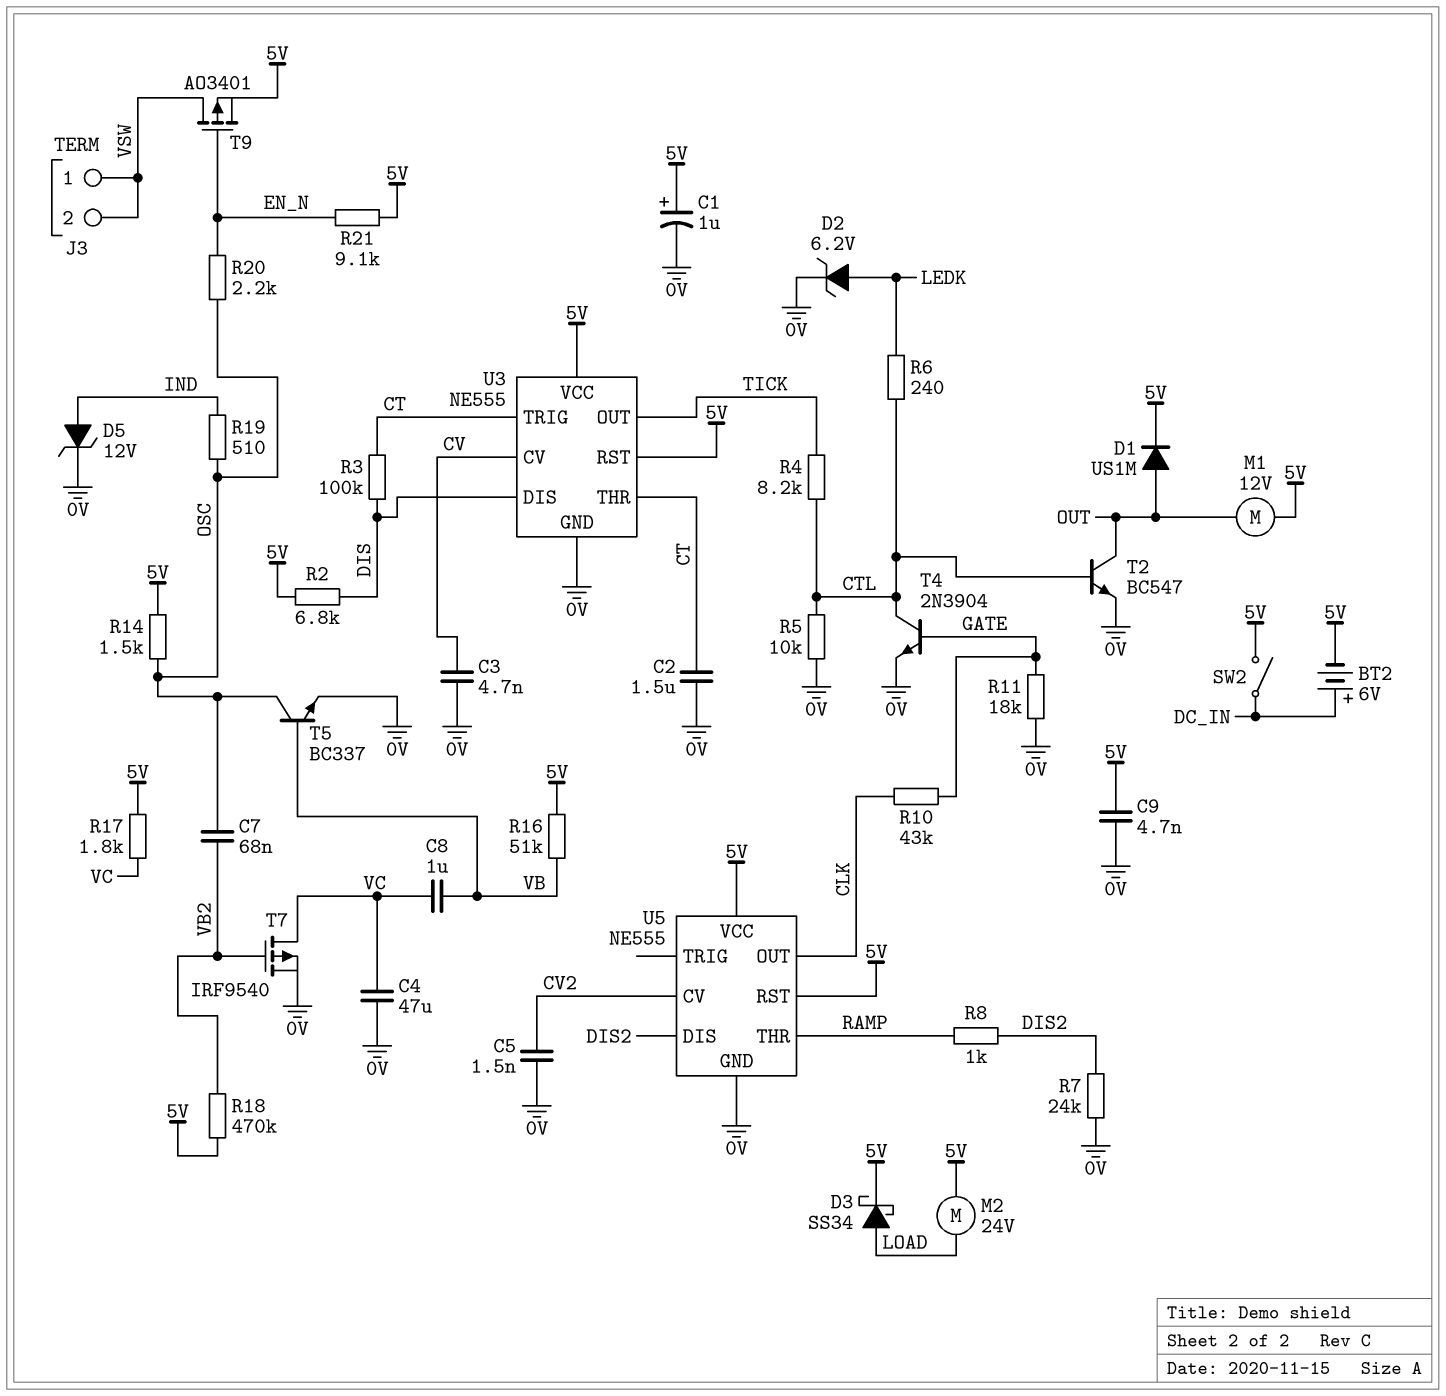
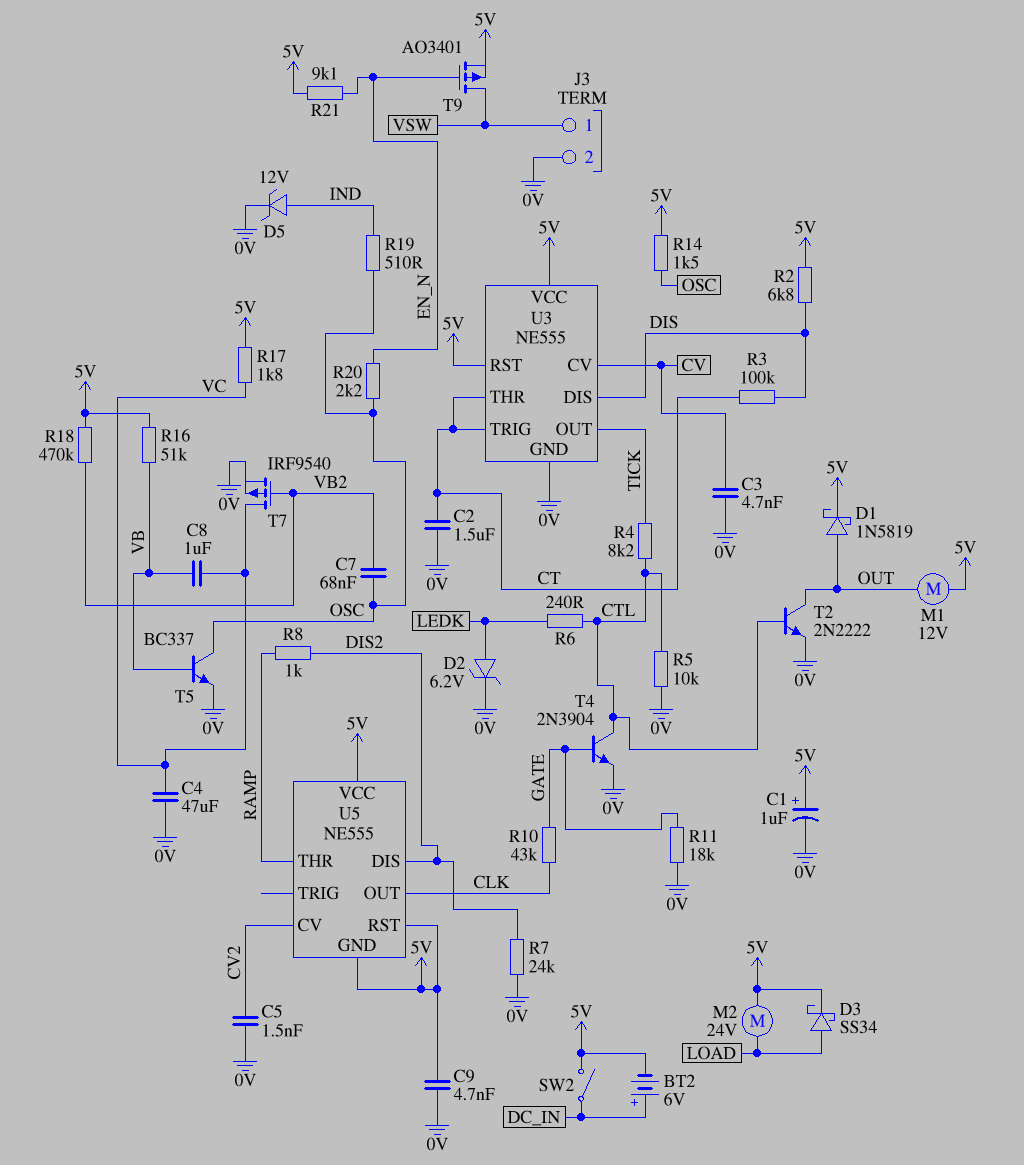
D1: diode US1M (A OUT, K 5V) -> schottky 1N5819 (A OUT, K 5V)
J3 pin 2: VSW -> 0V
T2: NPN BC547 (B CTL, C OUT, E 0V) -> NPN 2N2222 (B CTL, C OUT, E 0V)
U5 pin GND: 0V -> 5V

